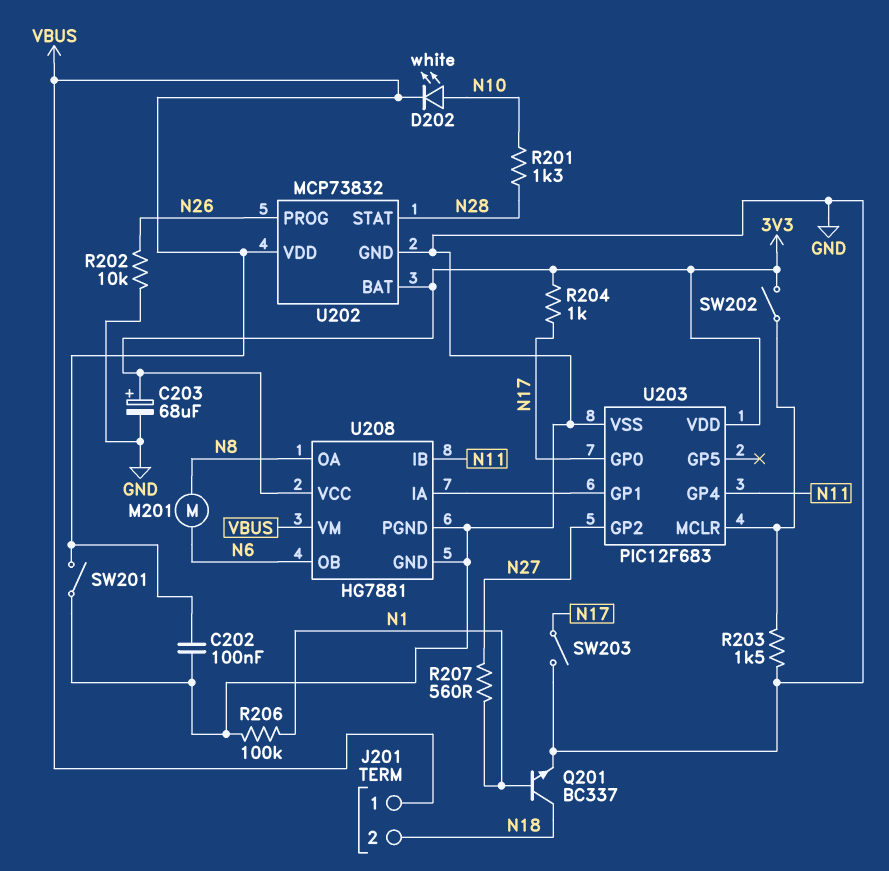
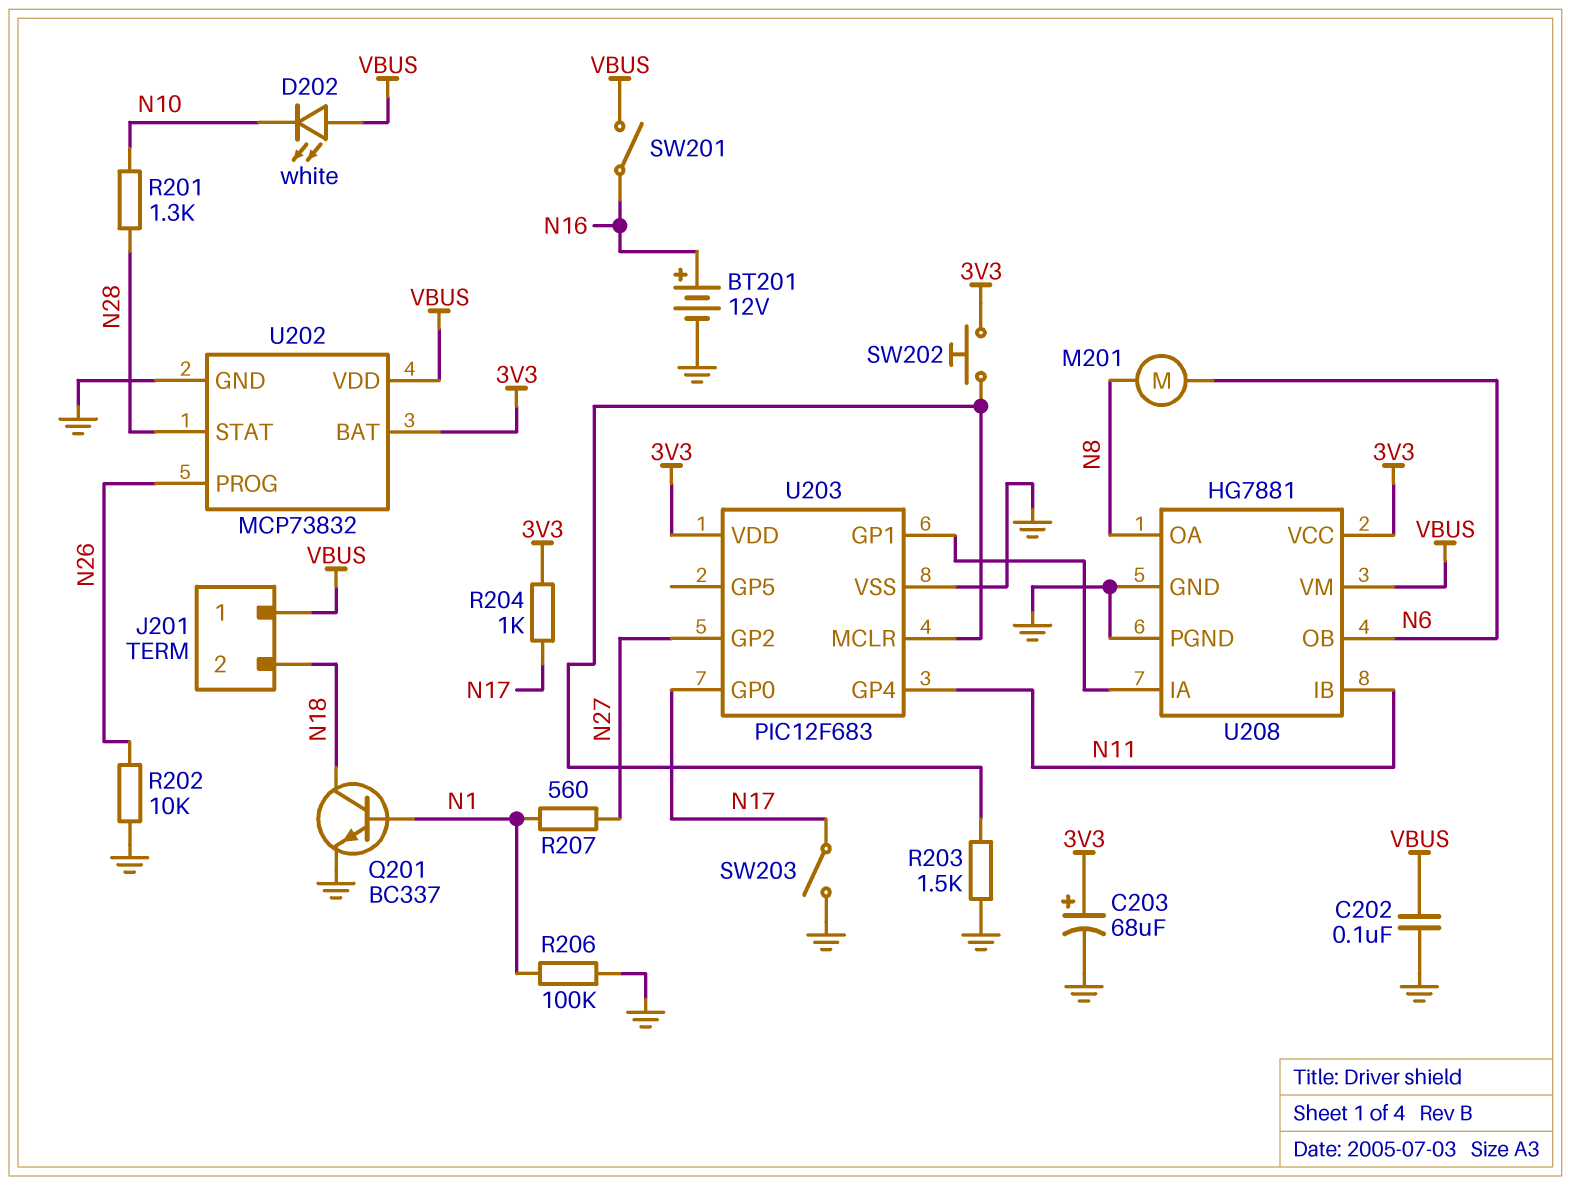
BT201: none -> 12V (plus N16, minus GND)
D202: LED white (A N10, K VBUS) -> LED white (A VBUS, K N10)
SW201: switch (GND, VBUS) -> switch (N16, VBUS)
SW202: switch (3V3, U203/MCLR) -> button (3V3, U203/MCLR)

